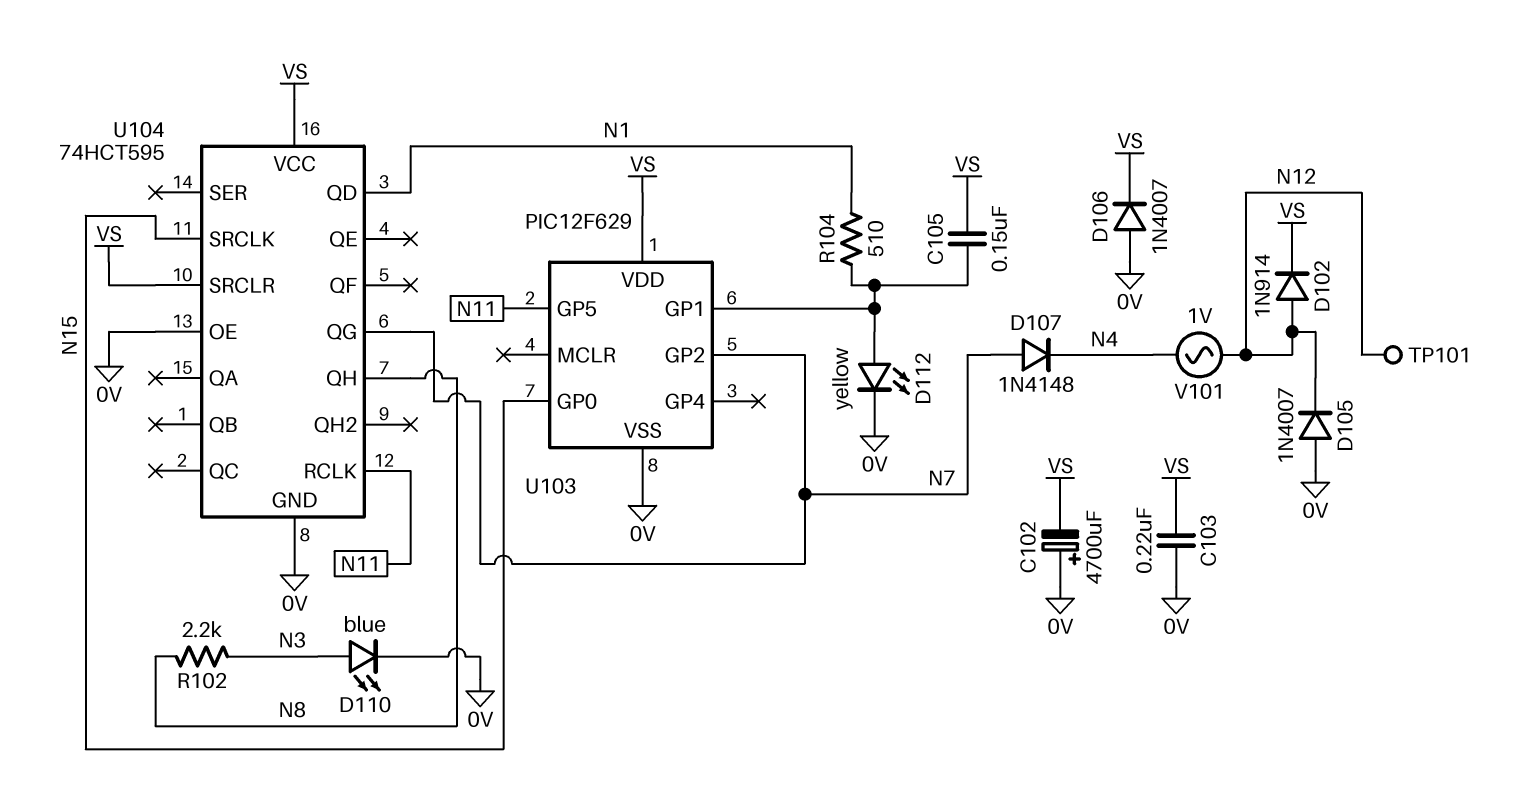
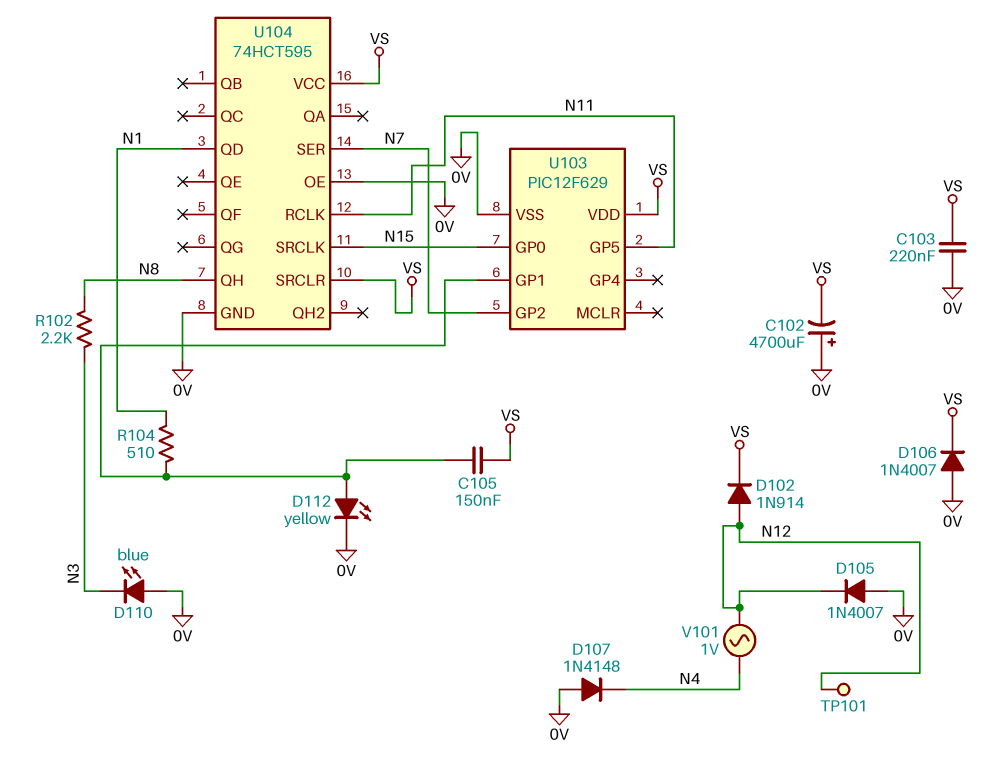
D107: diode 1N4148 (A N7, K N4) -> diode 1N4148 (A 0V, K N4)
D110: LED blue (A N3, K 0V) -> LED blue (A 0V, K N3)
U104 pin QG: N7 -> none
U104 pin SER: none -> N7

